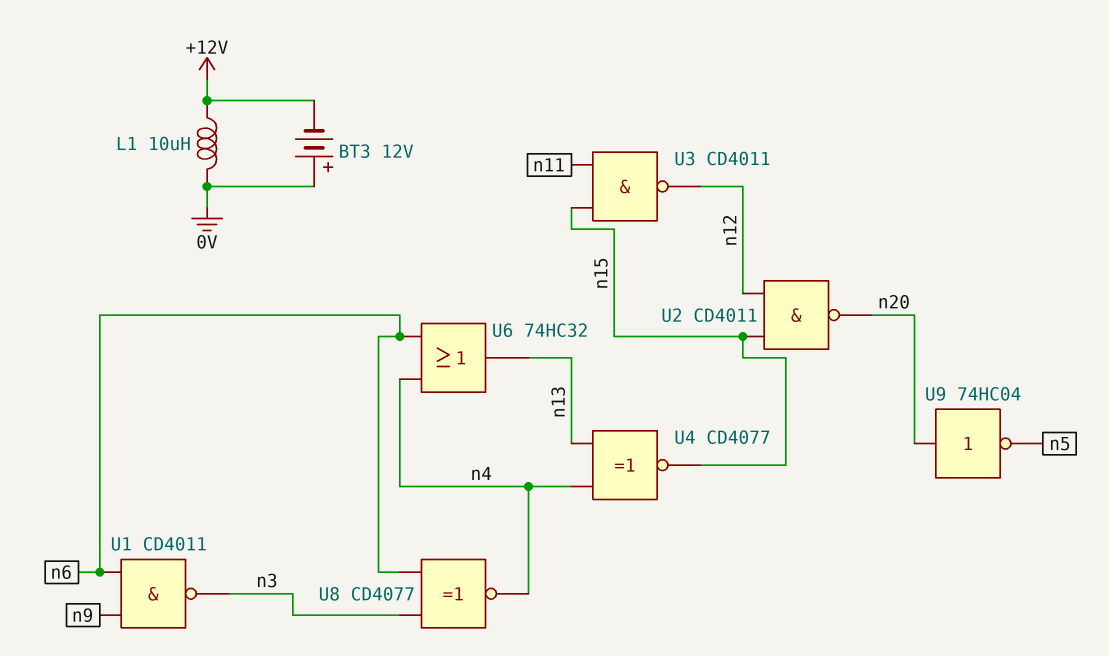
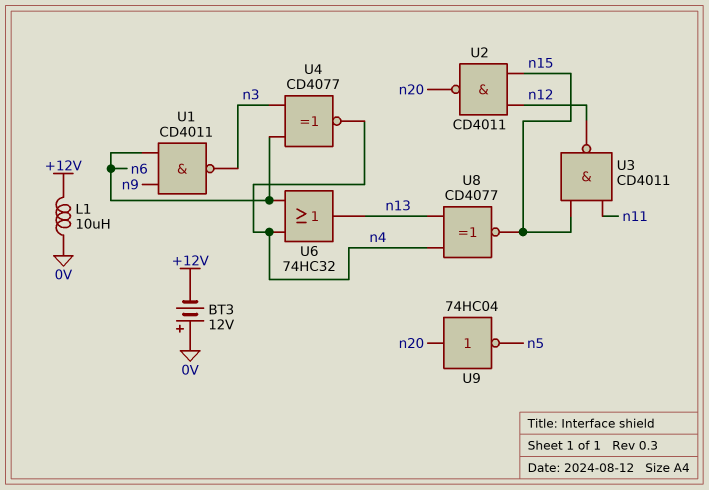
U4: XNOR CD4077 (in n4, in n13, out n15) -> XNOR CD4077 (in n3, in n6, out n4)
U8: XNOR CD4077 (in n3, in n6, out n4) -> XNOR CD4077 (in n4, in n13, out n15)

